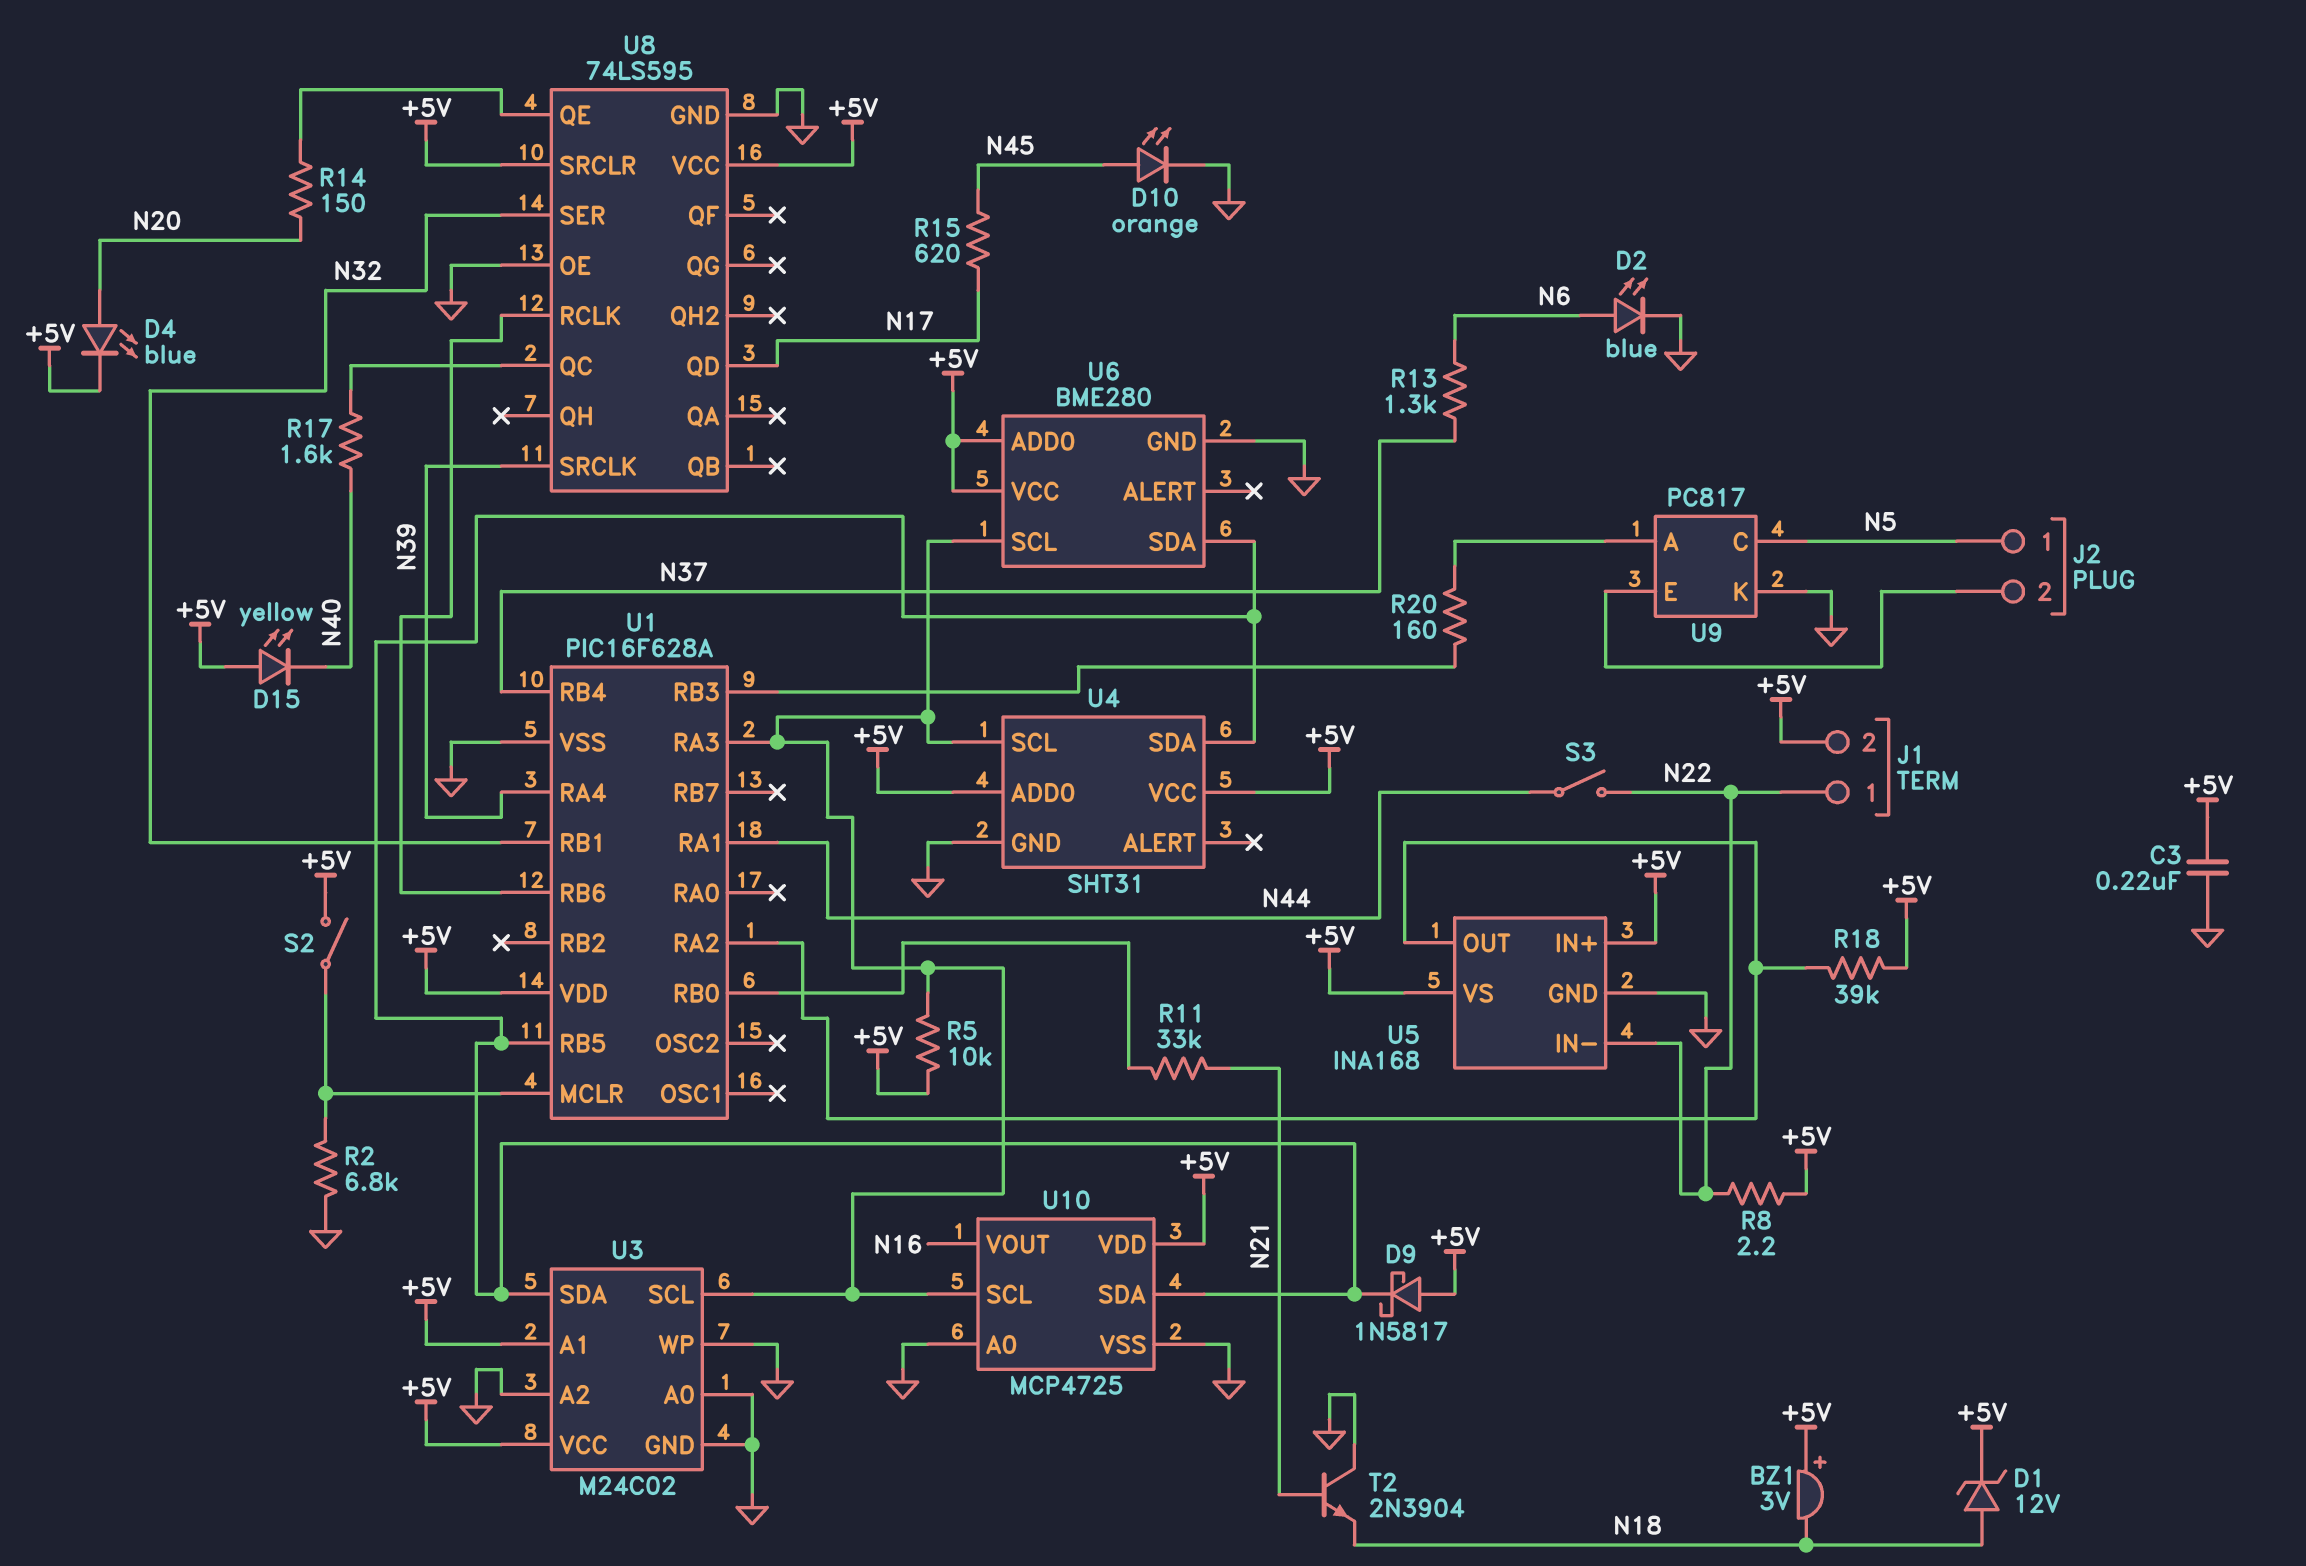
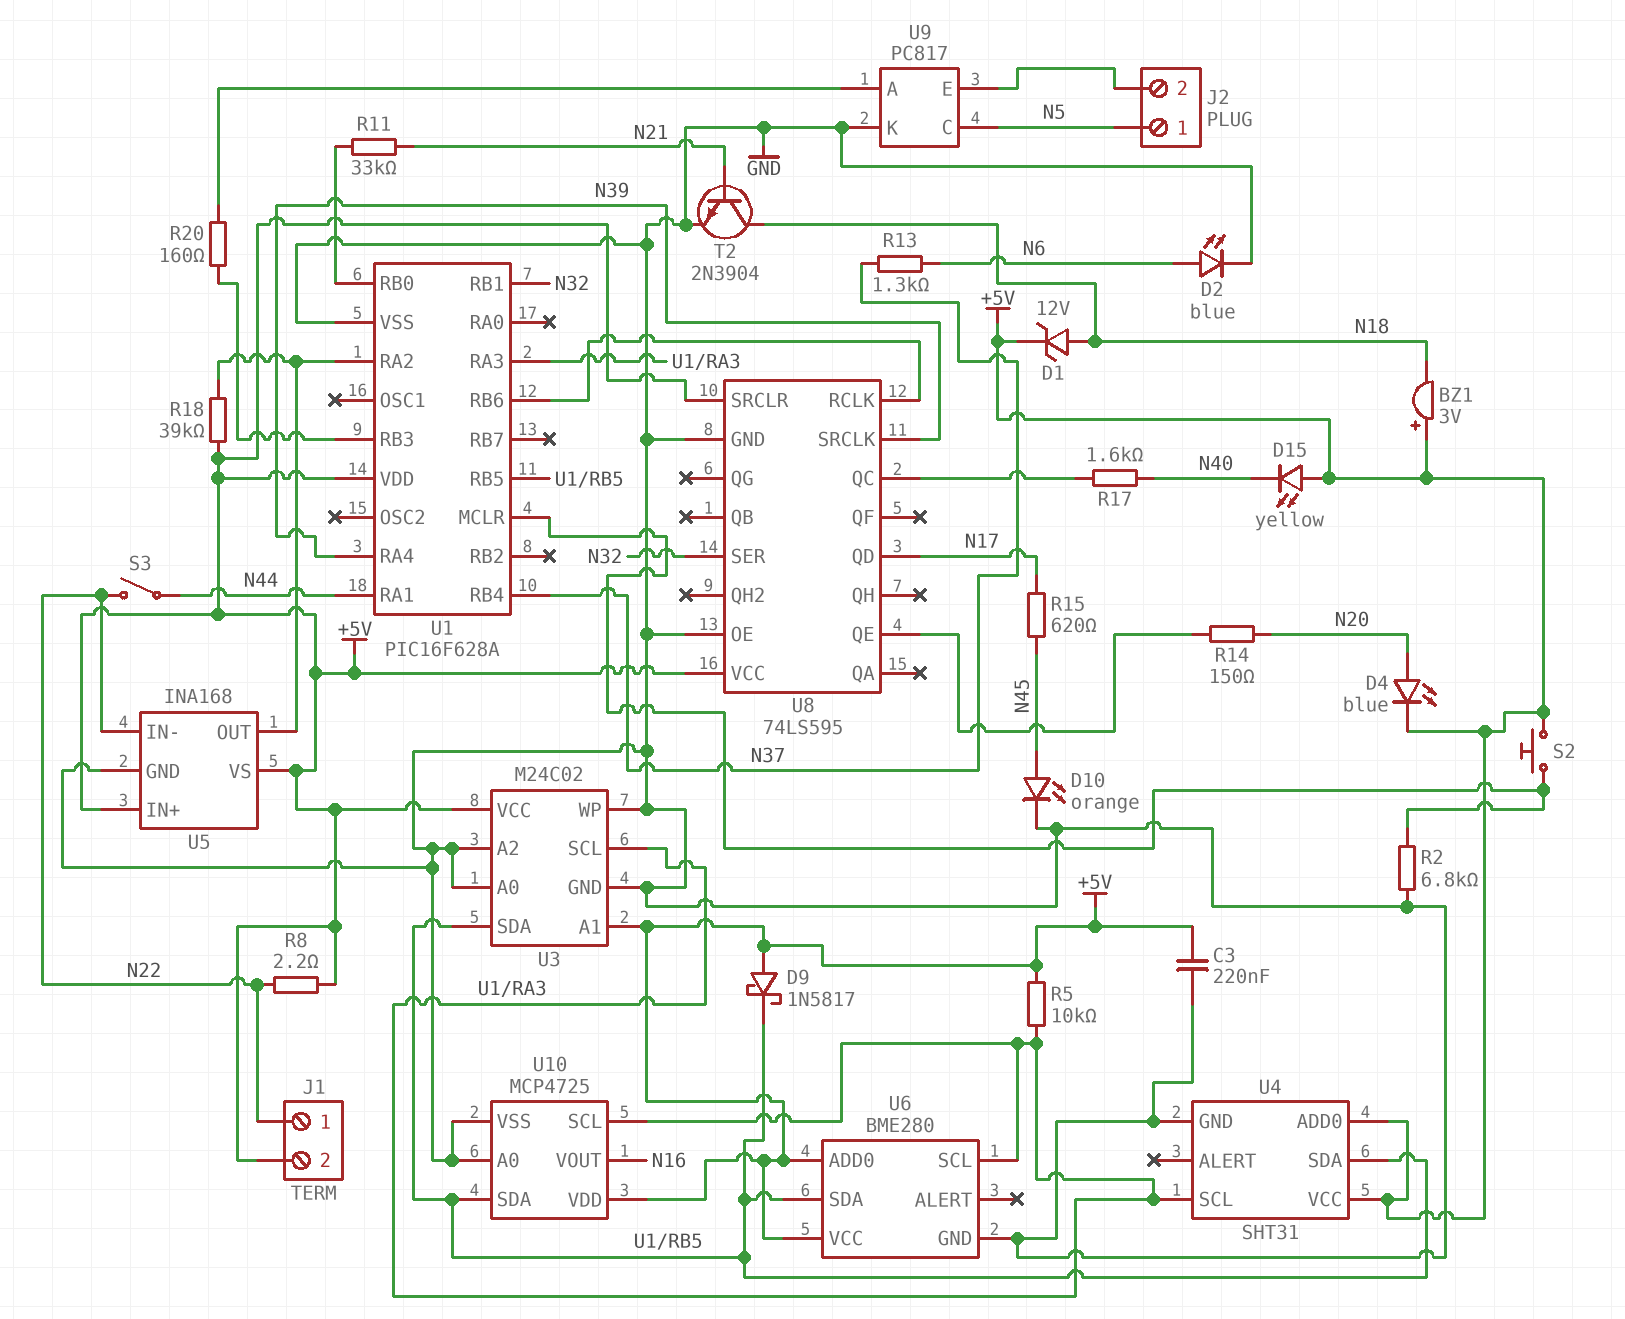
S2: switch (+5V, U1/MCLR) -> button (+5V, U1/MCLR)
T2: NPN 2N3904 (B N21, C GND, E N18) -> NPN 2N3904 (B N21, C N18, E GND)

